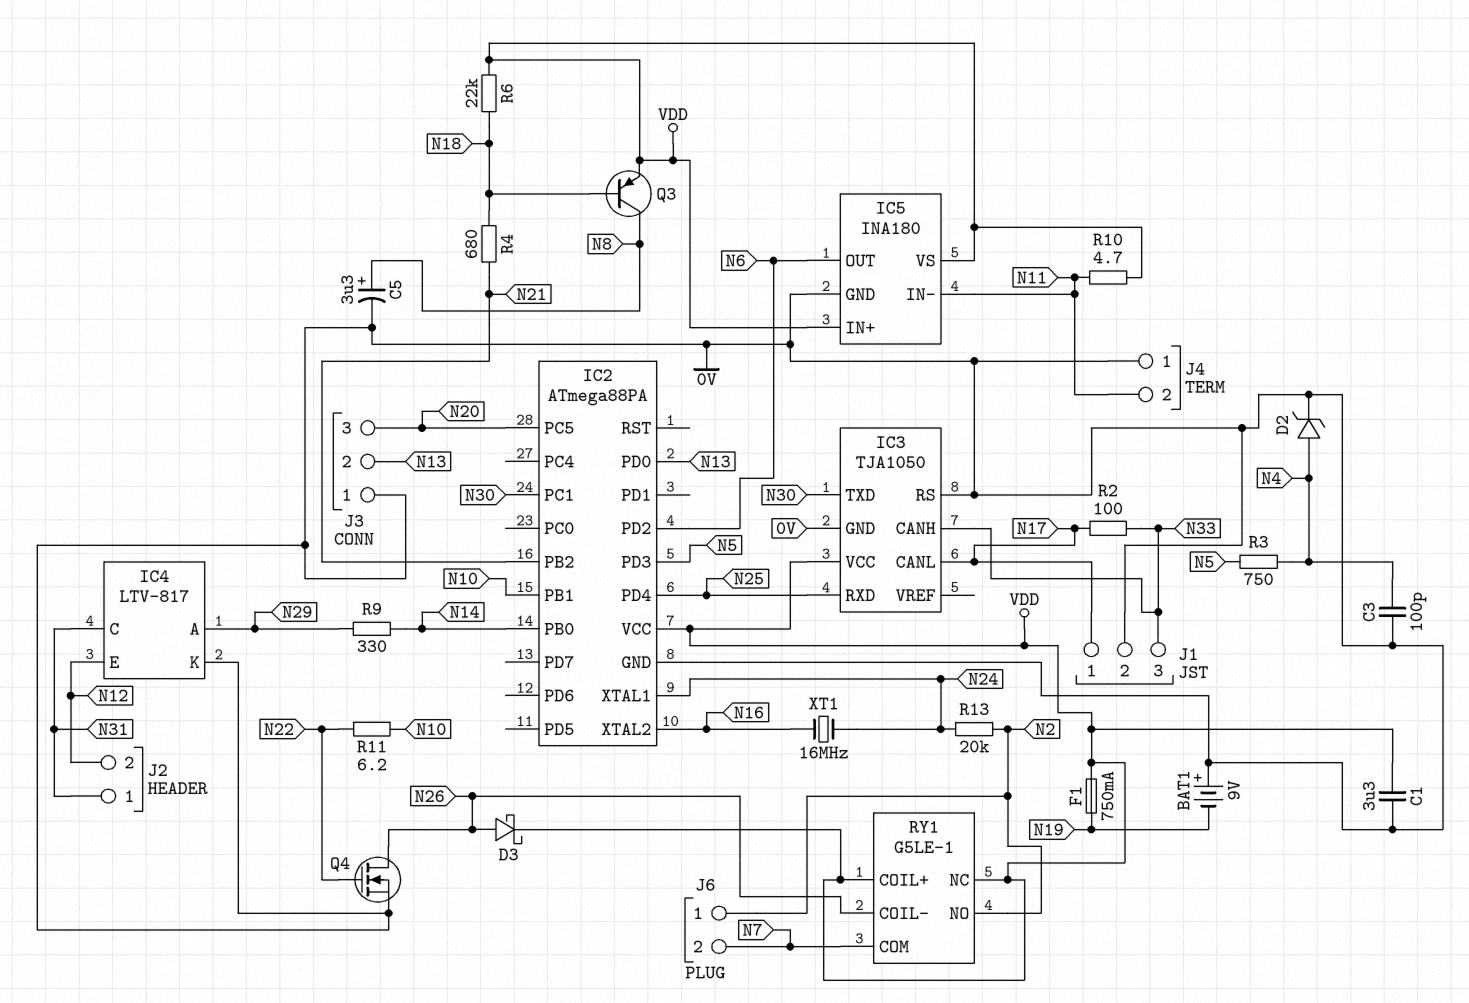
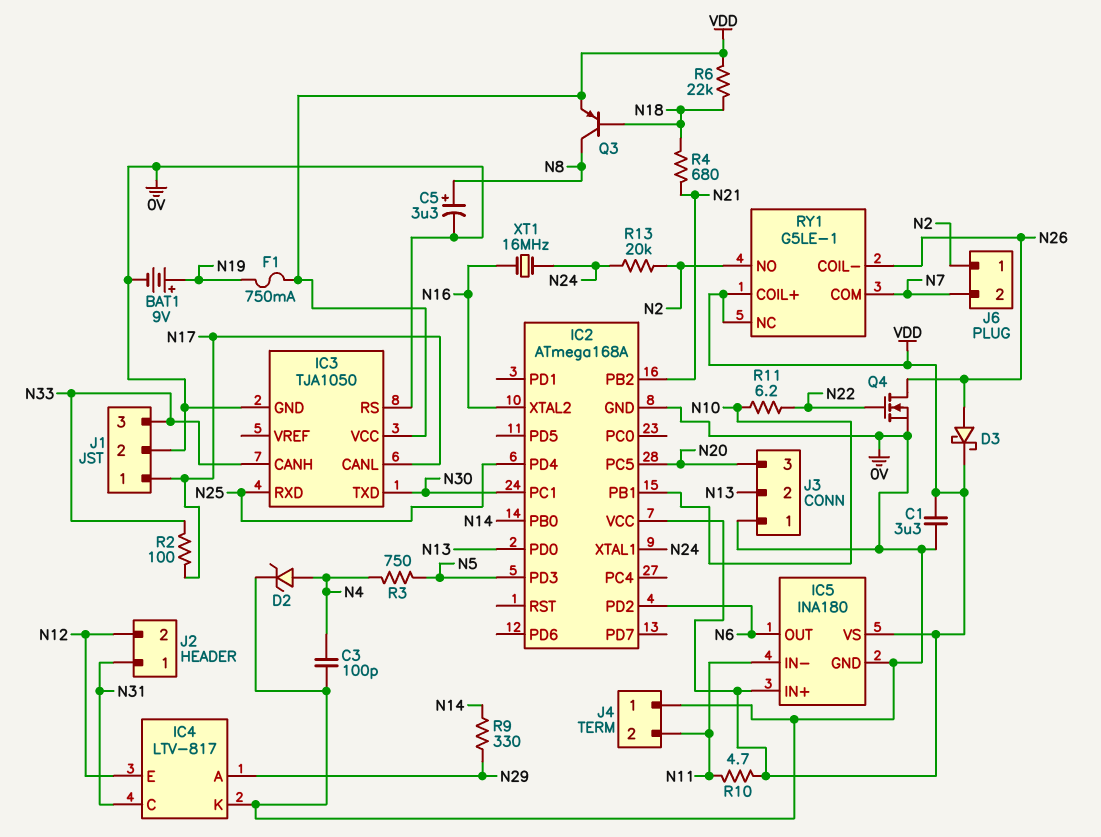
BAT1: 9V (plus 0V, minus N19) -> 9V (plus N19, minus 0V)
IC2: ATmega88PA -> ATmega168A

